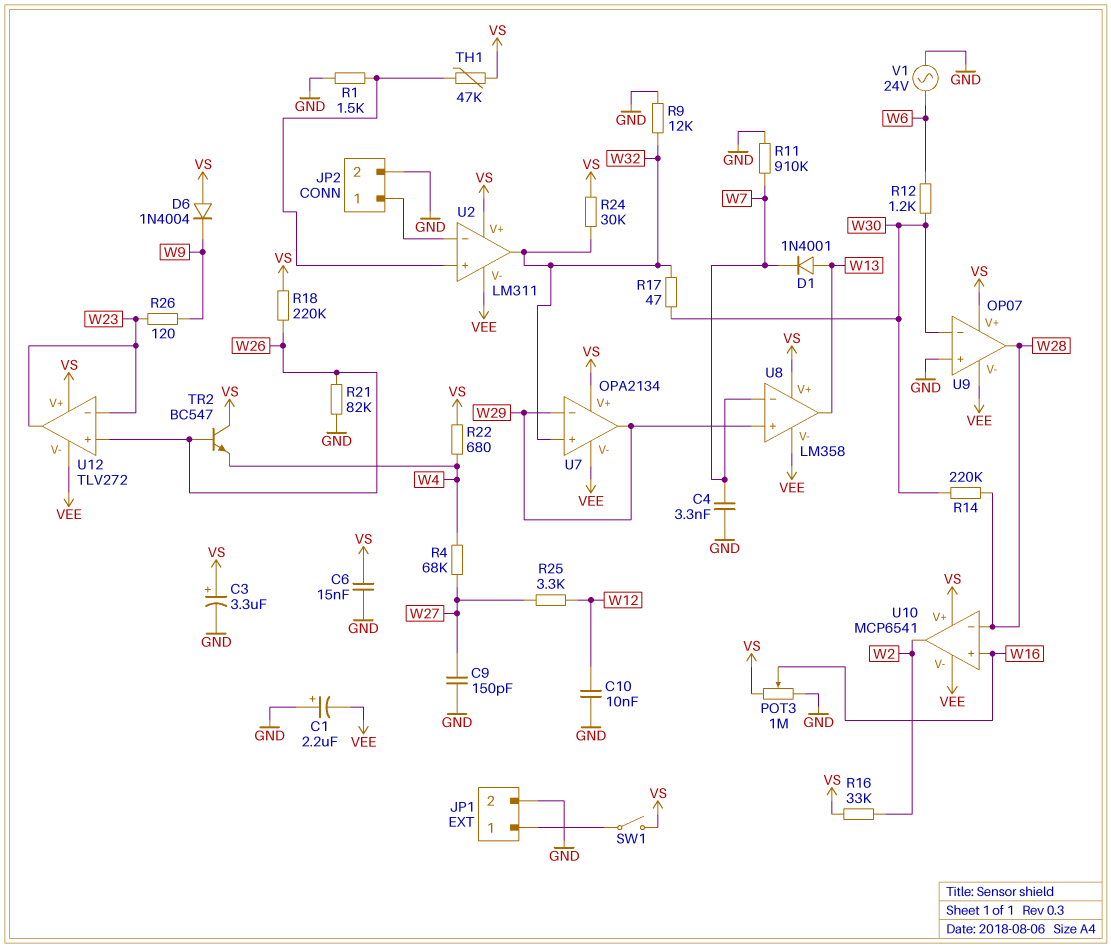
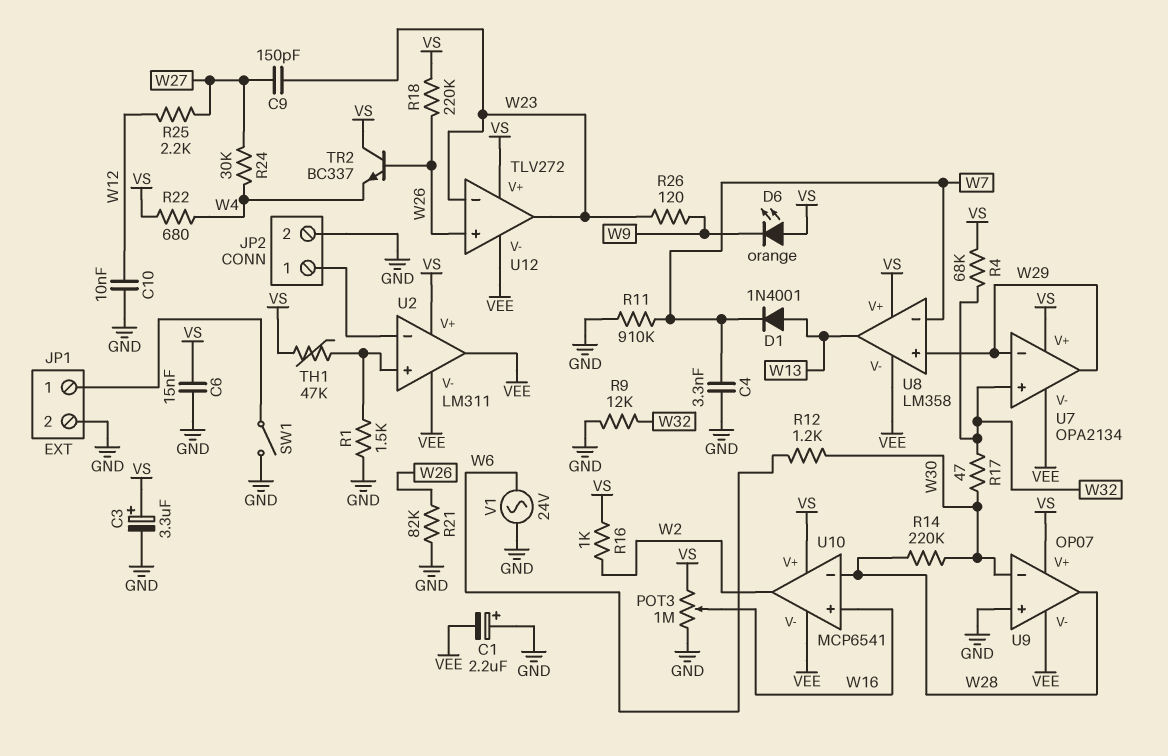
C9: 150pF (GND, W27) -> 150pF (W23, W27)
D6: diode 1N4004 (A VS, K W9) -> LED orange (A VS, K W9)
R4: 68k (W4, W27) -> 68k (VS, W32)
R16: 33k (VS, W2) -> 1k (VS, W2)
R24: 30k (VS, W32) -> 30k (W4, W27)
R25: 3.3k (W12, W27) -> 2.2k (W12, W27)
SW1: switch (JP1/1, VS) -> switch (GND, JP1/1)
TR2: NPN BC547 (B W26, C VS, E W4) -> NPN BC337 (B W26, C VS, E W4)
U2 pin out: W32 -> VEE

